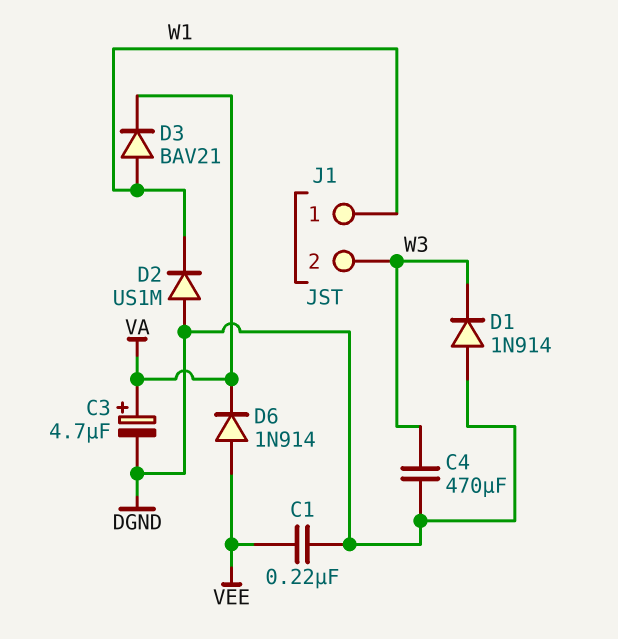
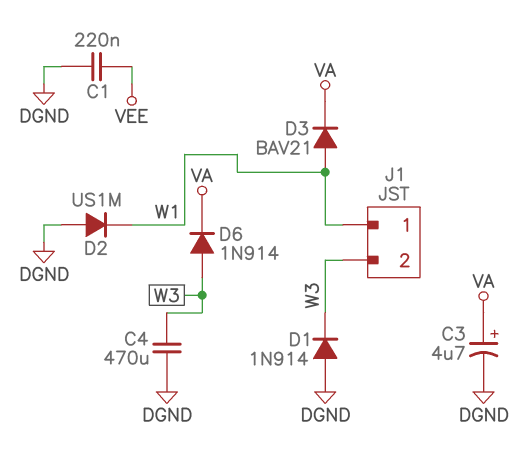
D6: diode 1N914 (A VEE, K VA) -> diode 1N914 (A W3, K VA)

